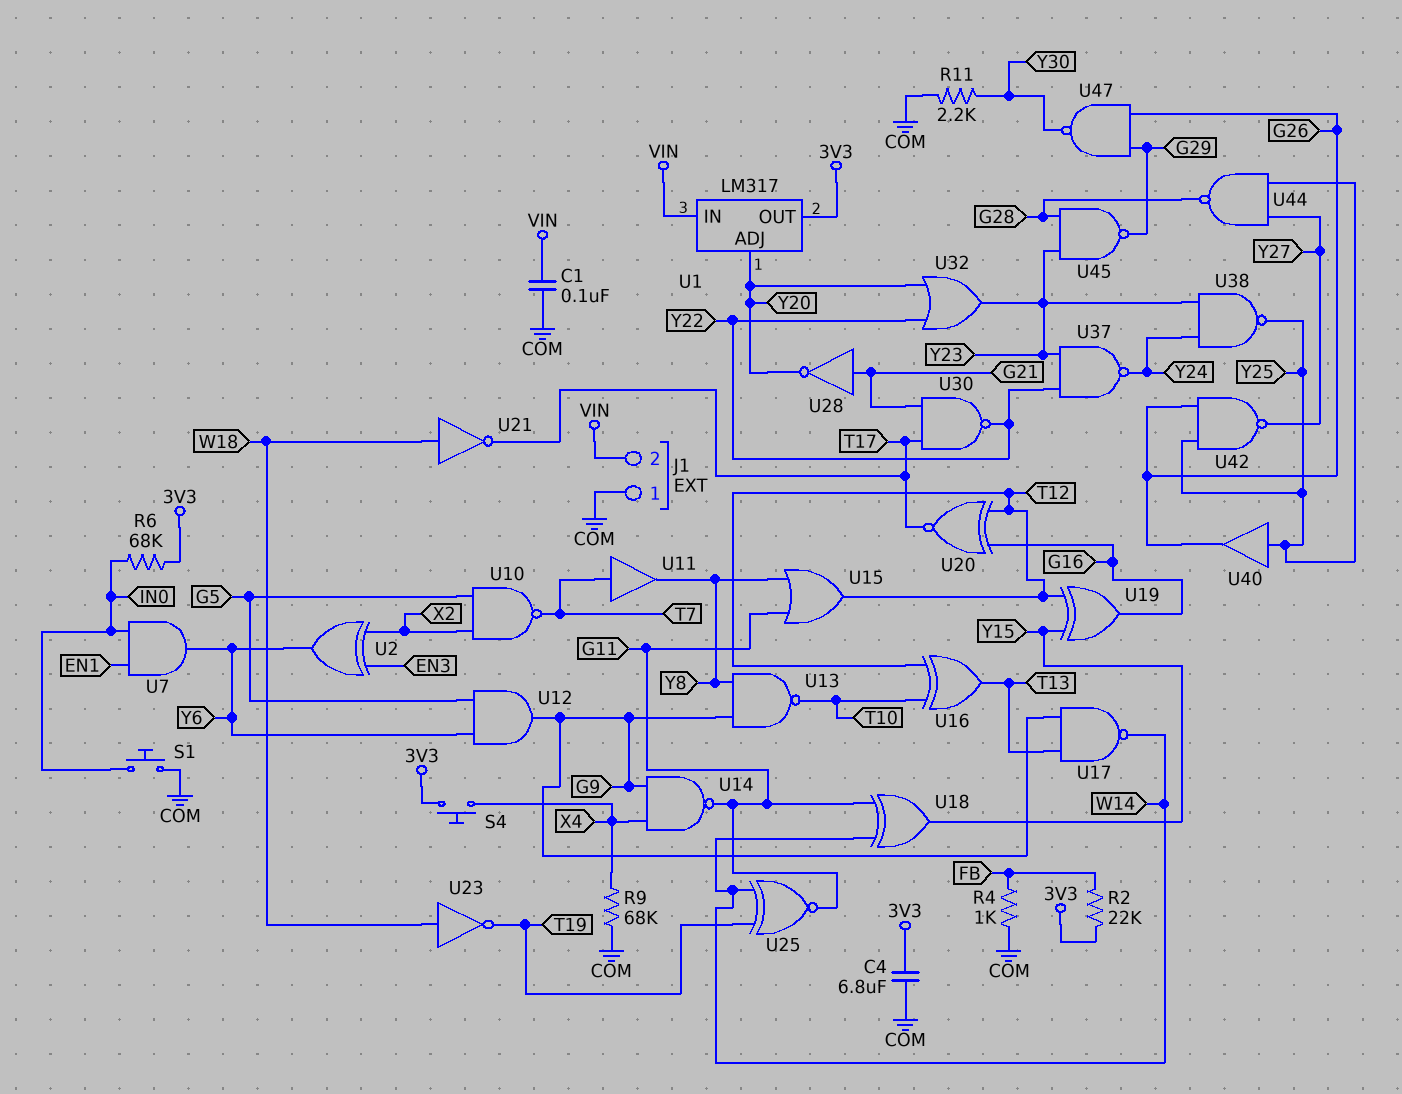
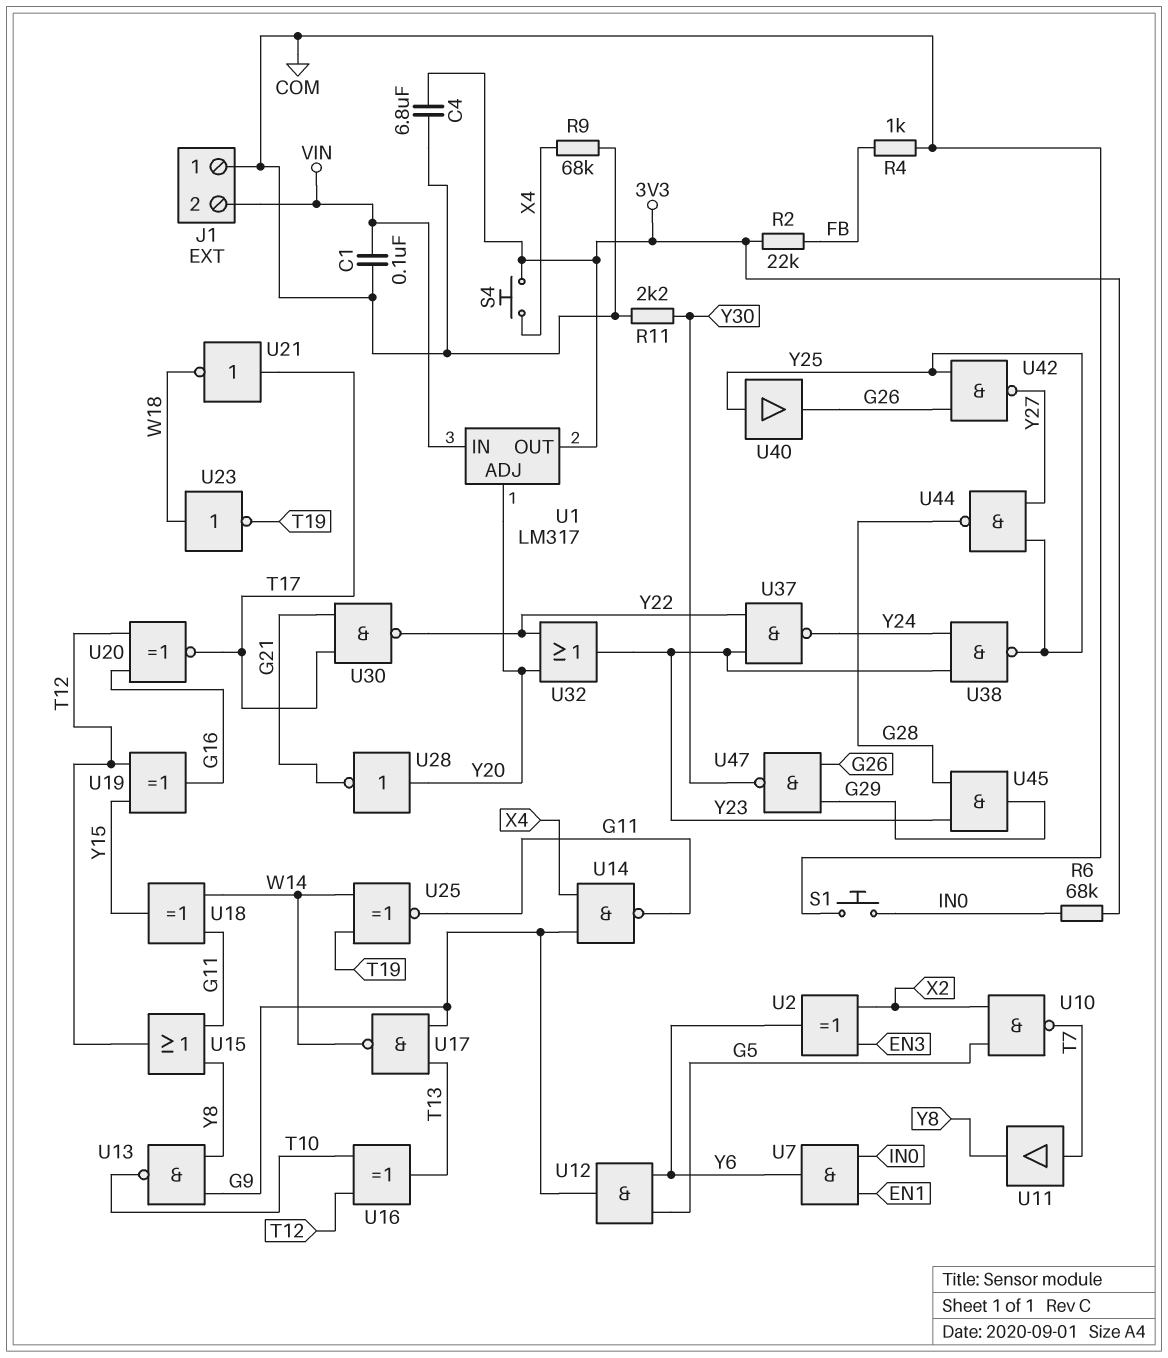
U21: NOT (in W18, out T17) -> NOT (in T17, out W18)
U28: NOT (in G21, out Y20) -> NOT (in Y20, out G21)
U45: NAND (in G28, in Y23, out G29) -> AND (in G28, in Y23, out G29)

